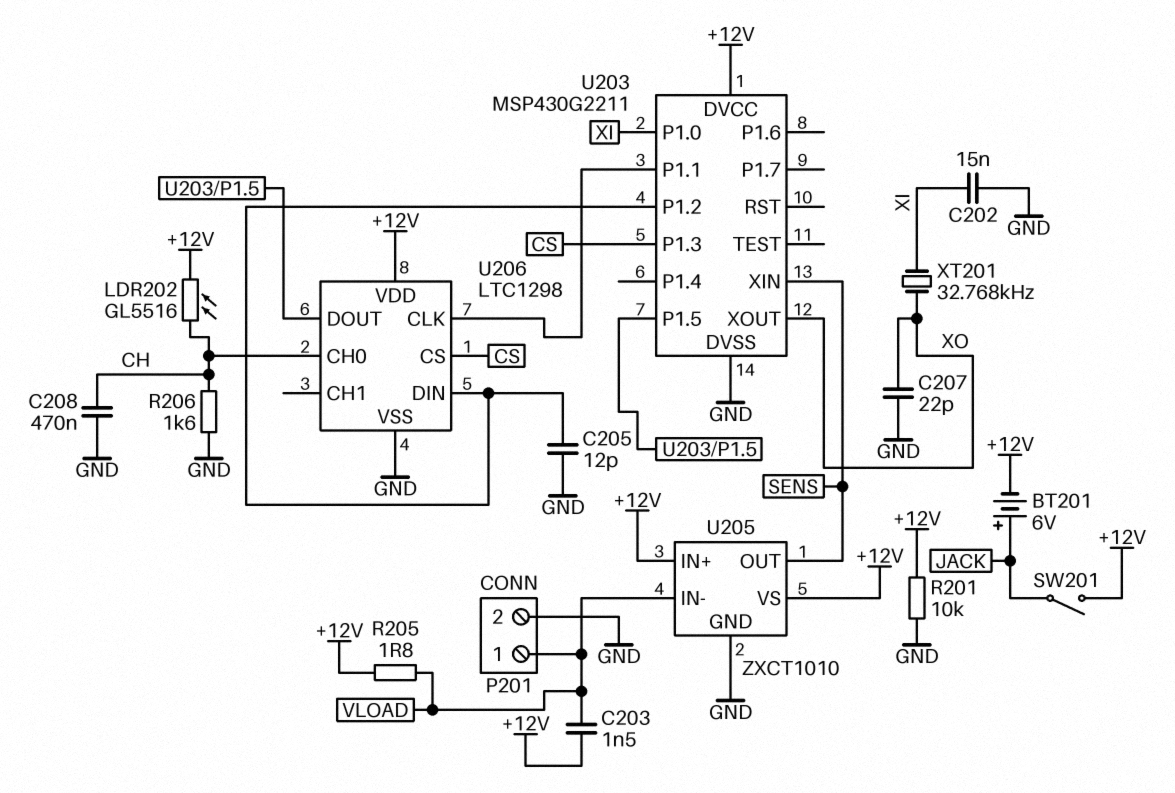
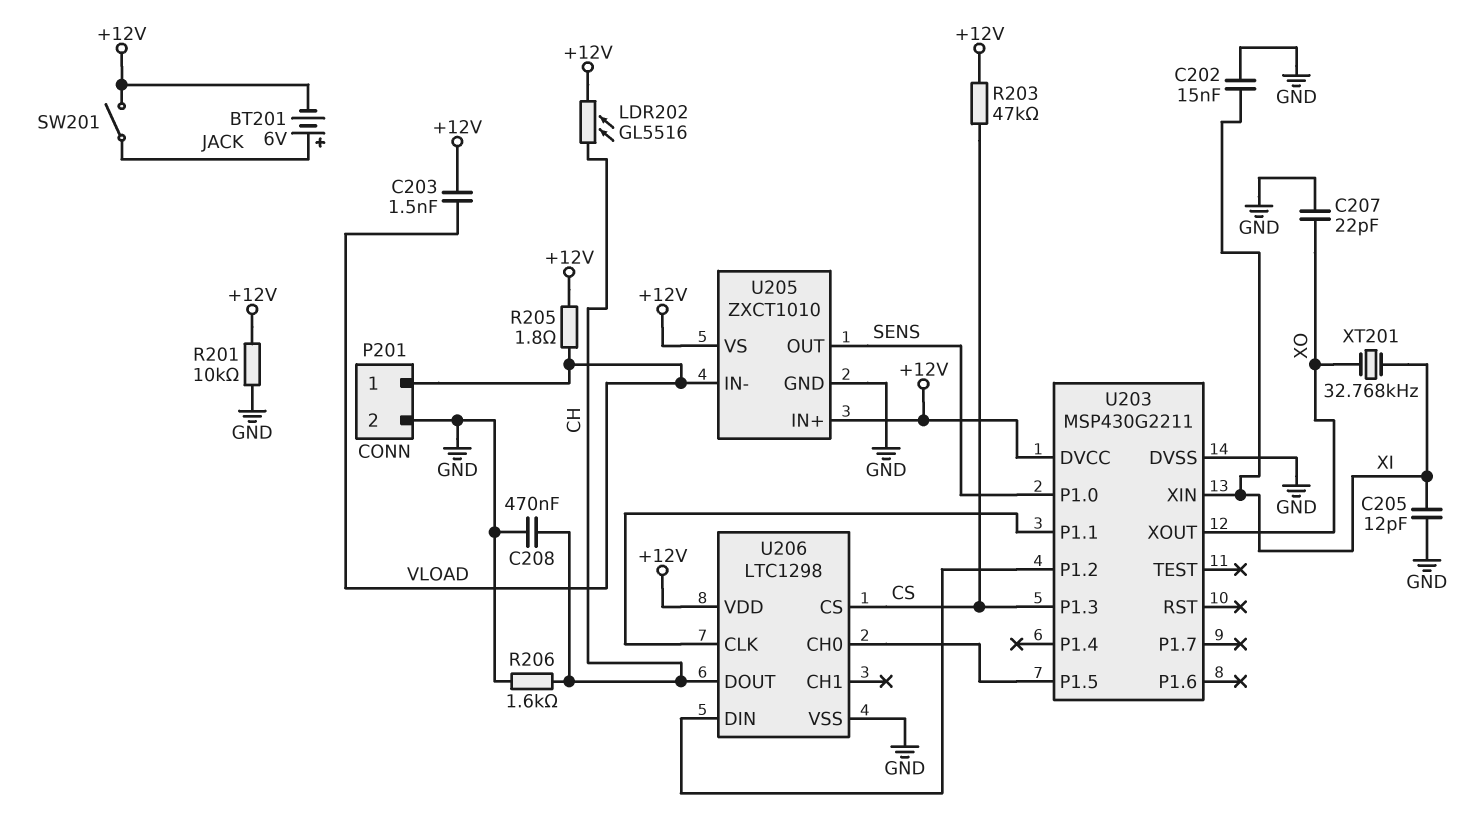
C205: 12pF (GND, U203/P1.2) -> 12pF (GND, XI)
R203: none -> 47k (+12V, CS)
U203 pin P1.0: XI -> SENS
U203 pin XIN: SENS -> XI
U206 pin CH0: CH -> U203/P1.5
U206 pin DOUT: U203/P1.5 -> CH

